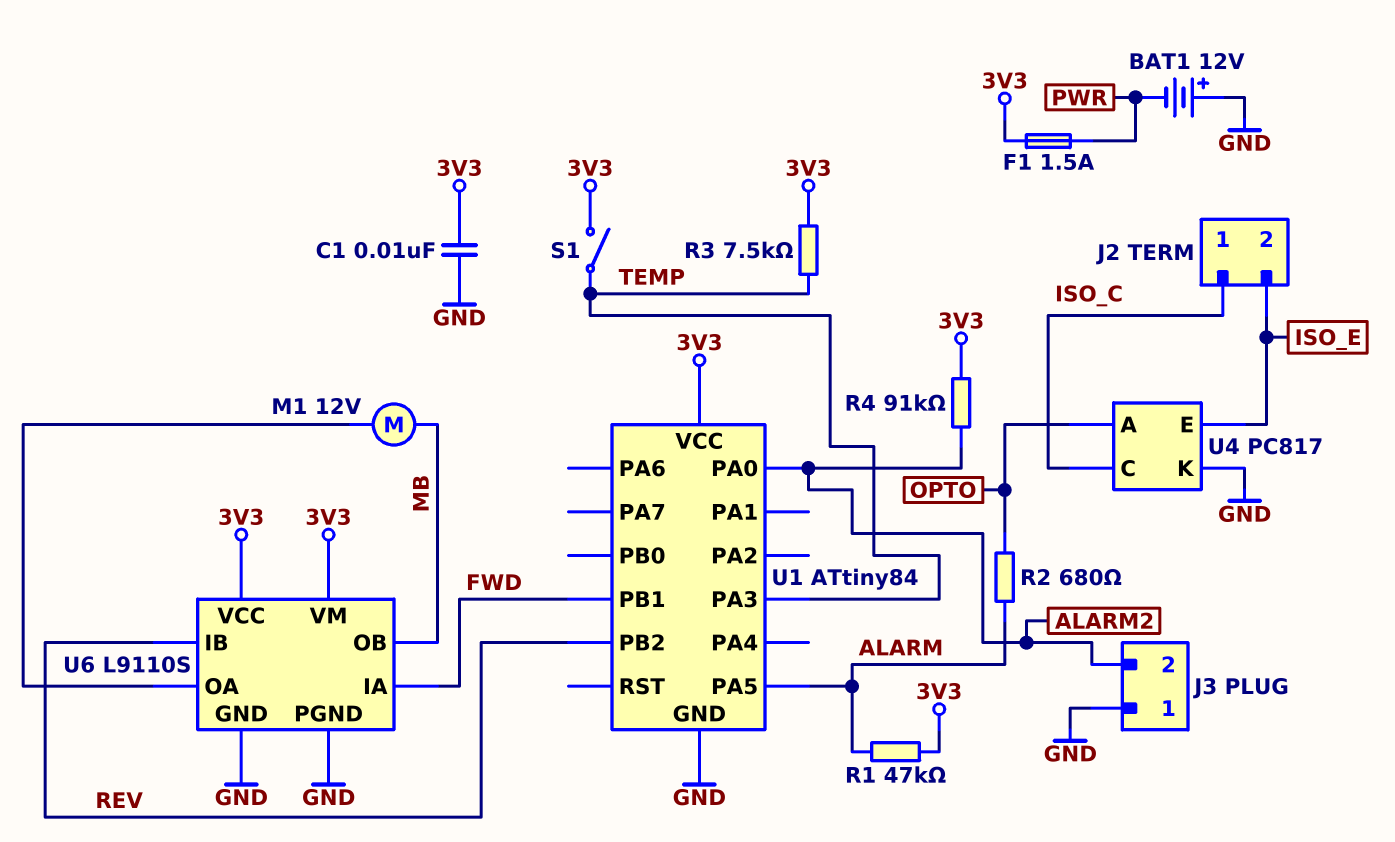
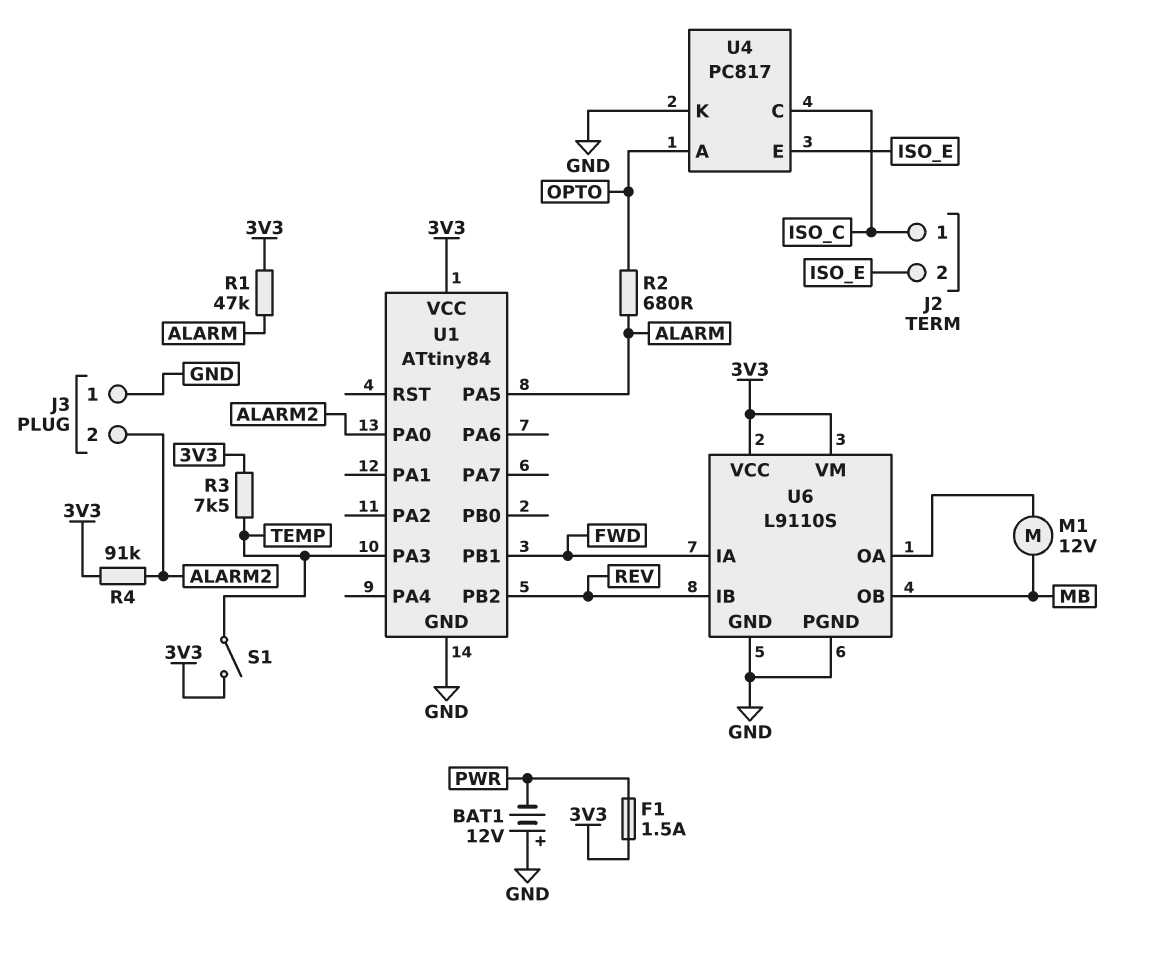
C1: 10nF (3V3, GND) -> none

